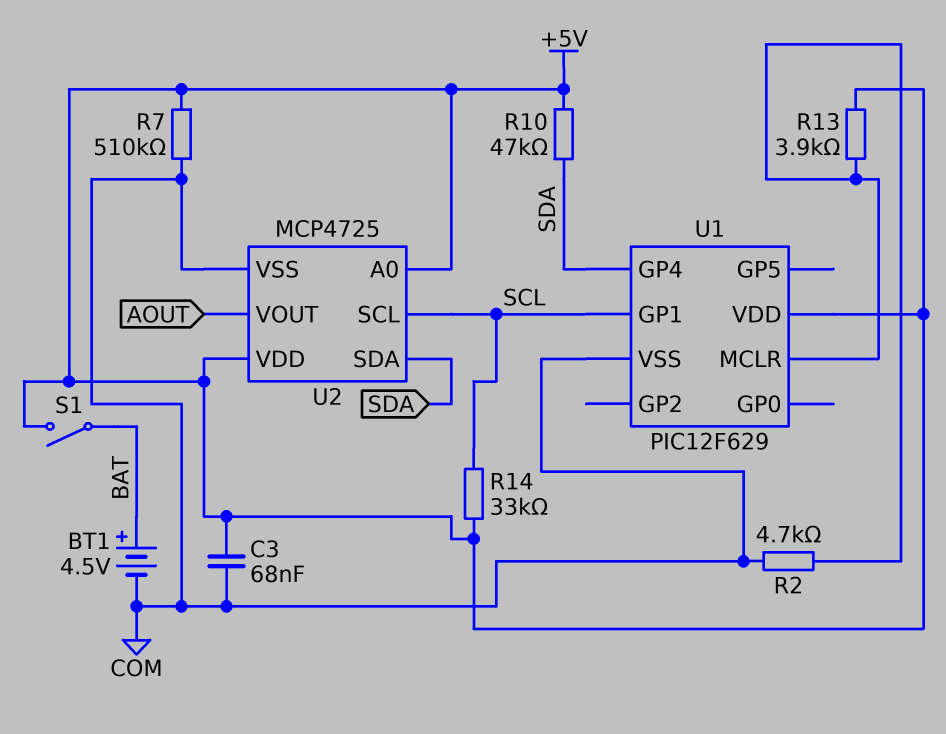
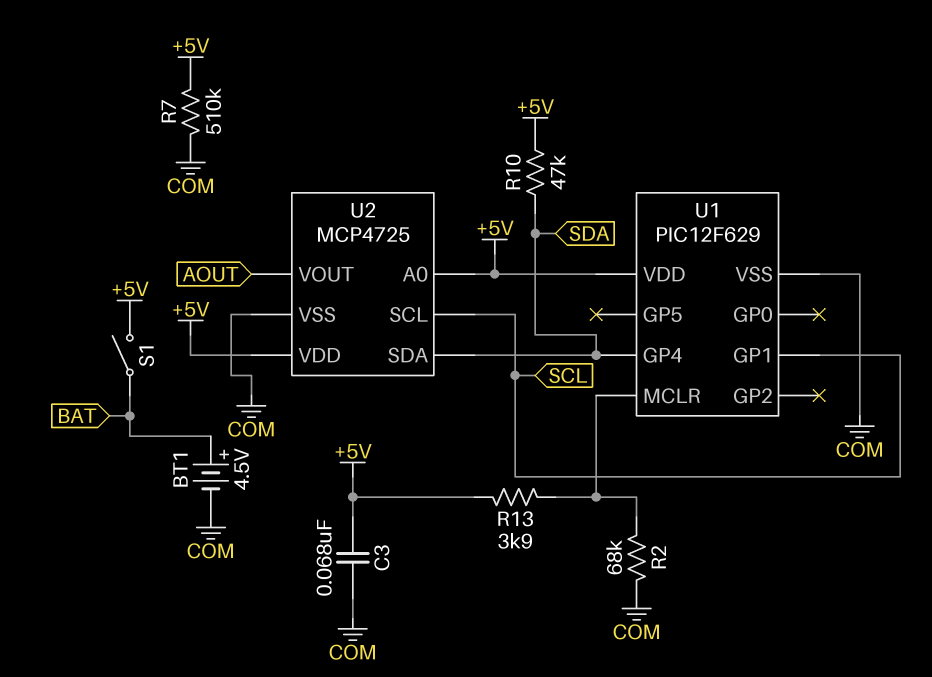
R2: 4.7k (COM, U1/MCLR) -> 68k (COM, U1/MCLR)
R14: 33k (+5V, SCL) -> none

